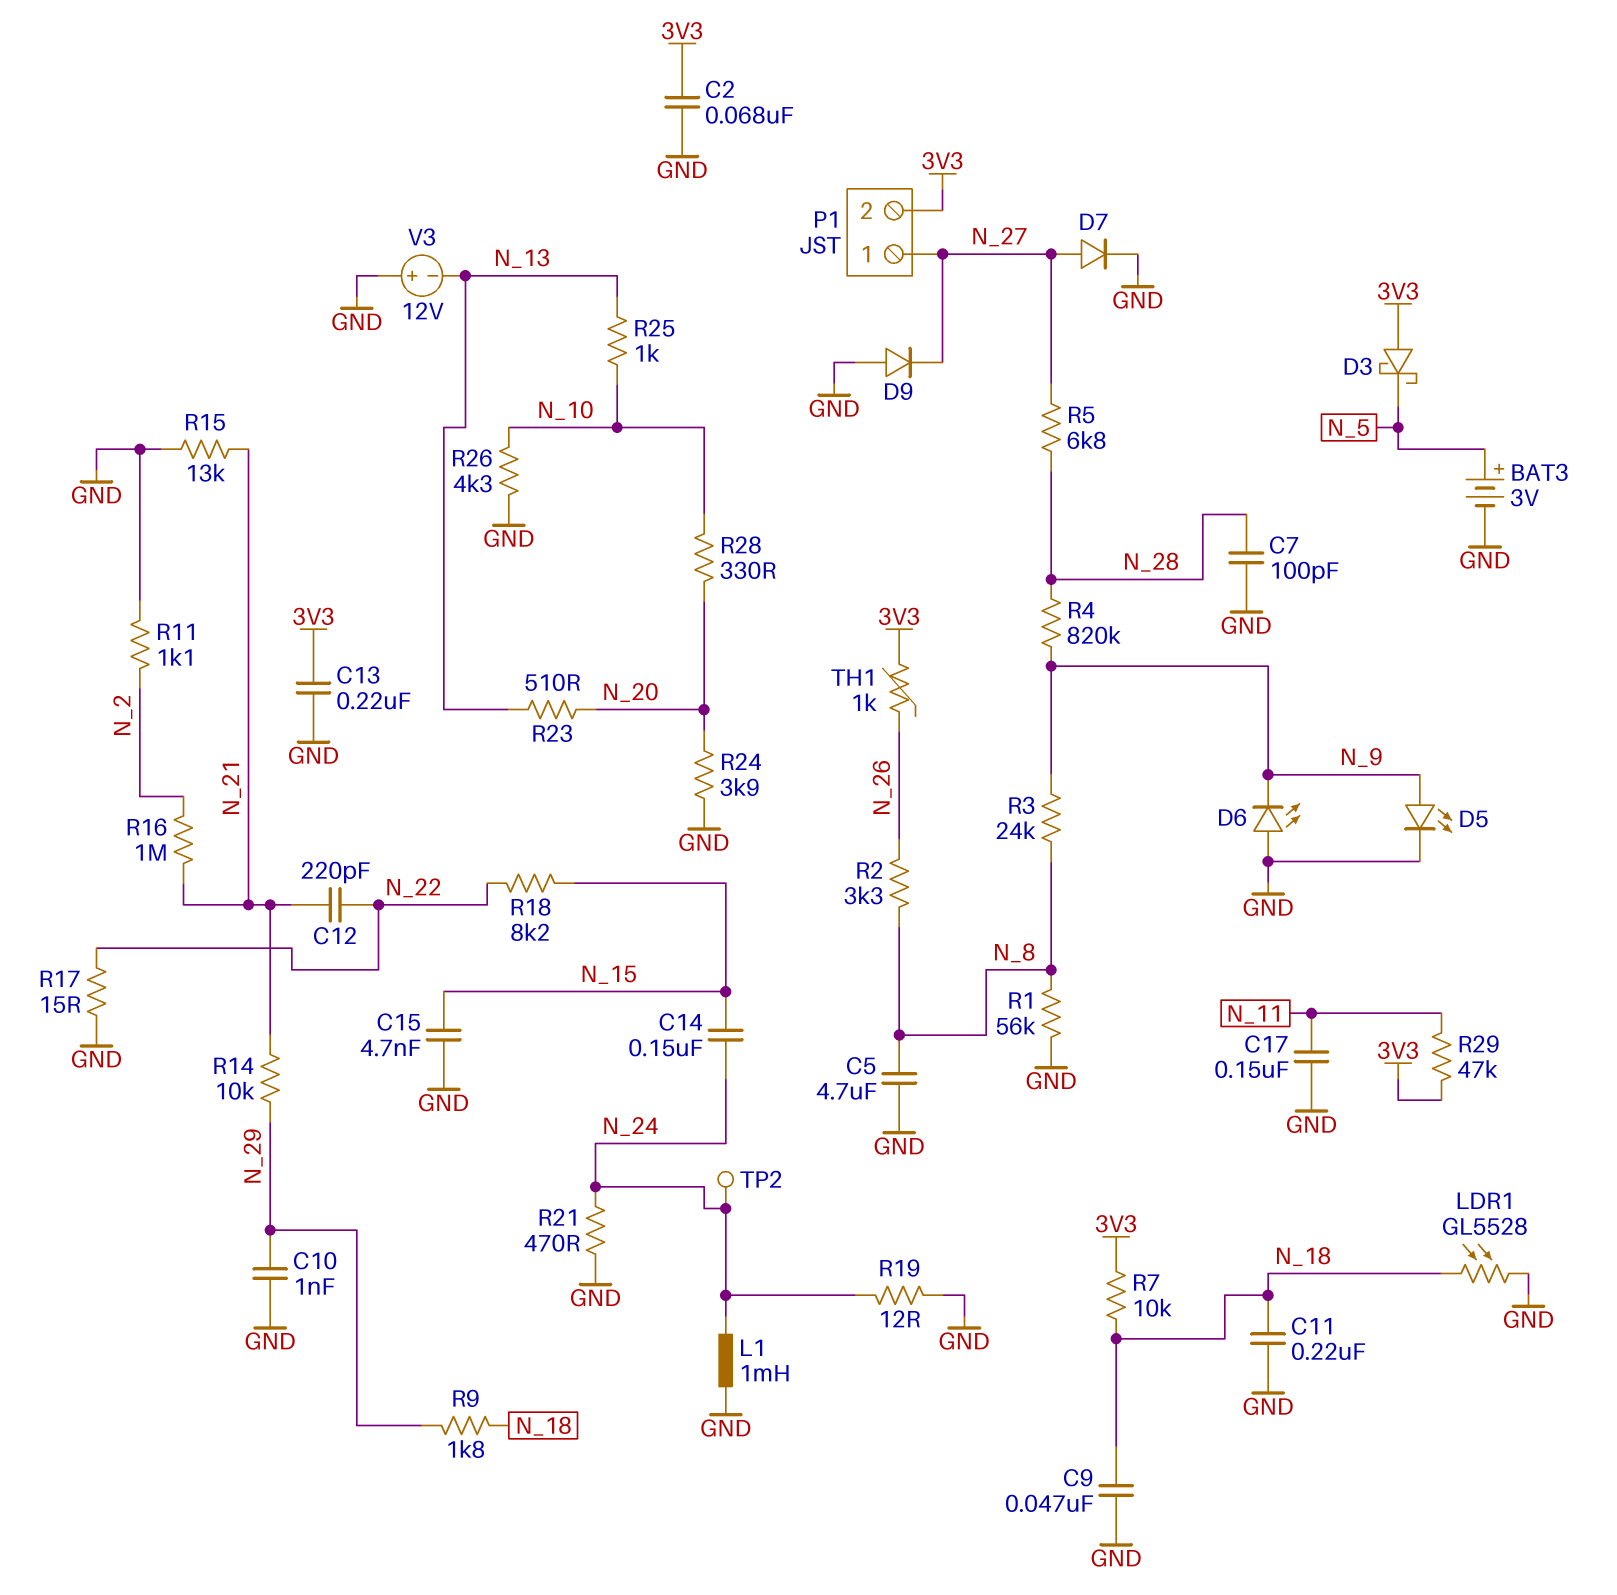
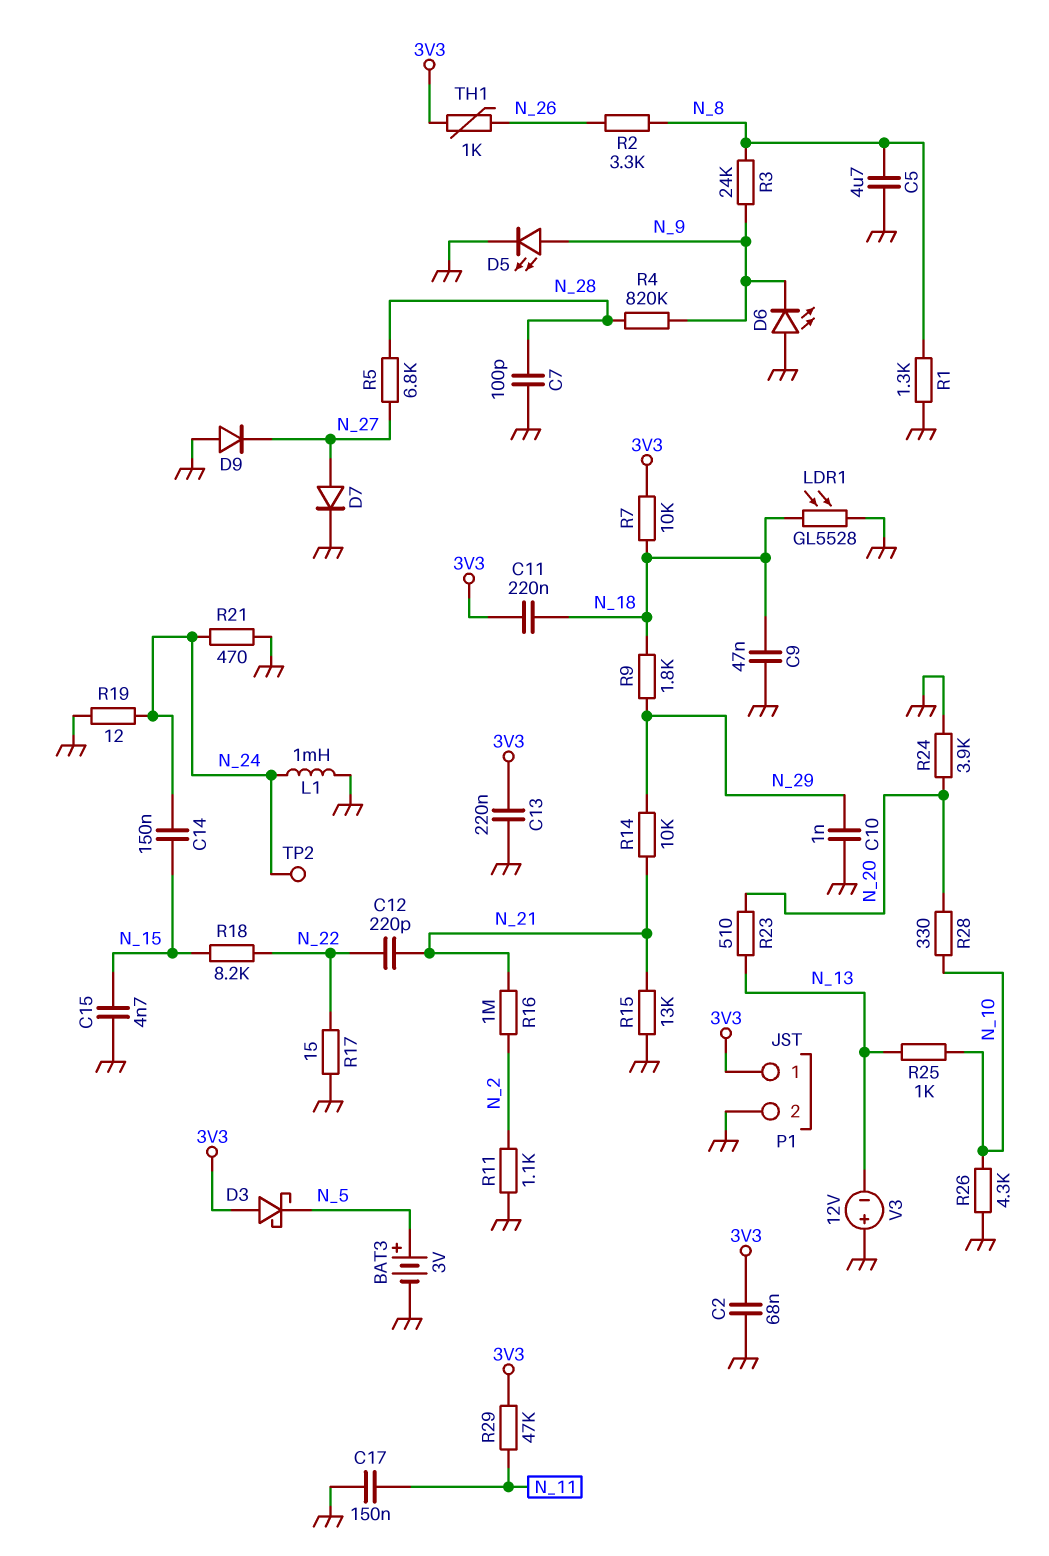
C11: 220nF (GND, N_18) -> 220nF (3V3, N_18)
P1 pin 1: N_27 -> 3V3
P1 pin 2: 3V3 -> GND
R1: 56k (GND, N_8) -> 1.3k (GND, N_8)

